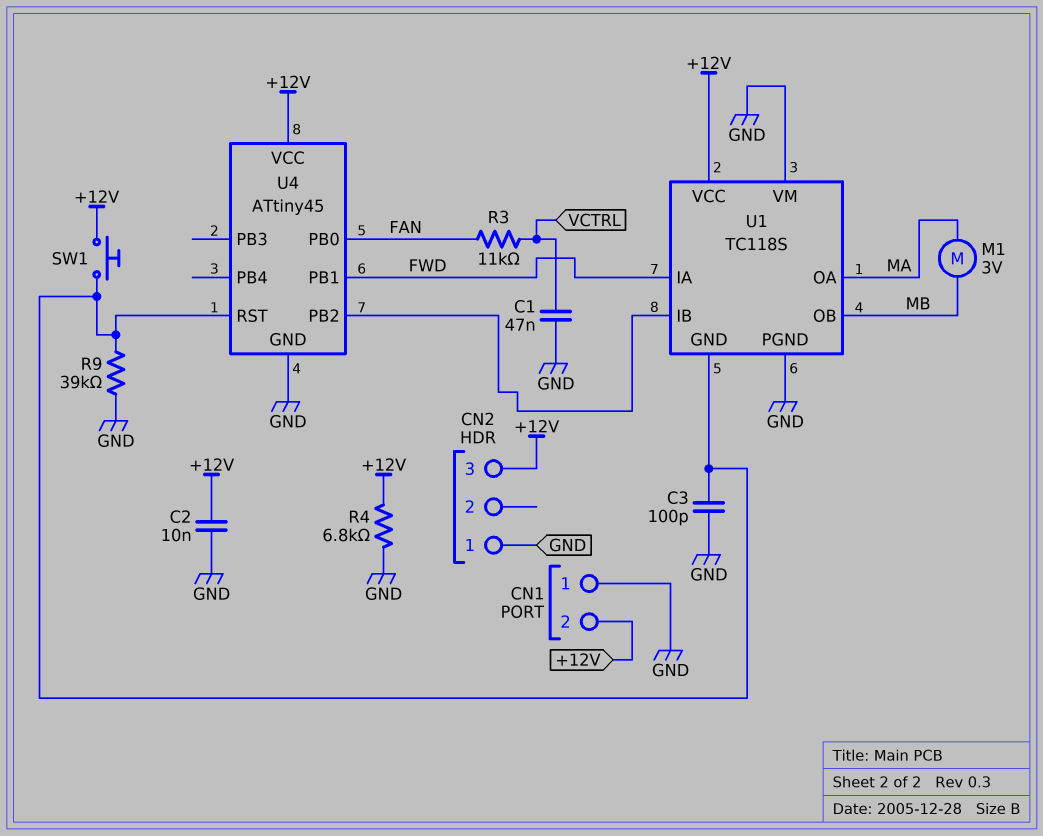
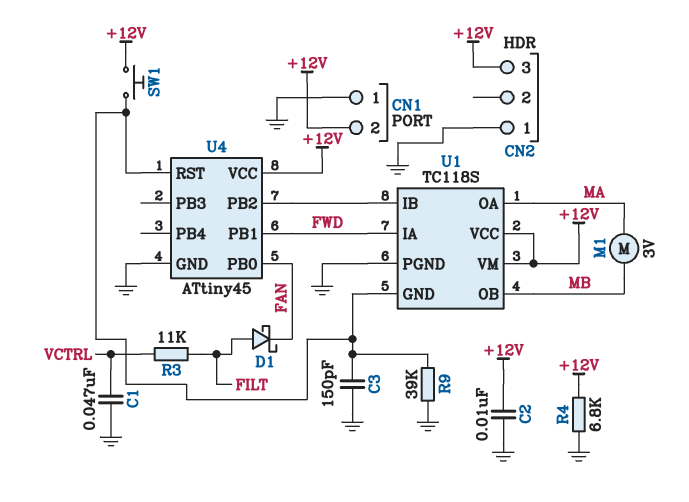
C3: 100pF (GND, U1/GND) -> 150pF (GND, U1/GND)
D1: none -> schottky (A FILT, K FAN)
R3: 11k (FAN, VCTRL) -> 11k (FILT, VCTRL)
U1 pin VM: GND -> +12V

